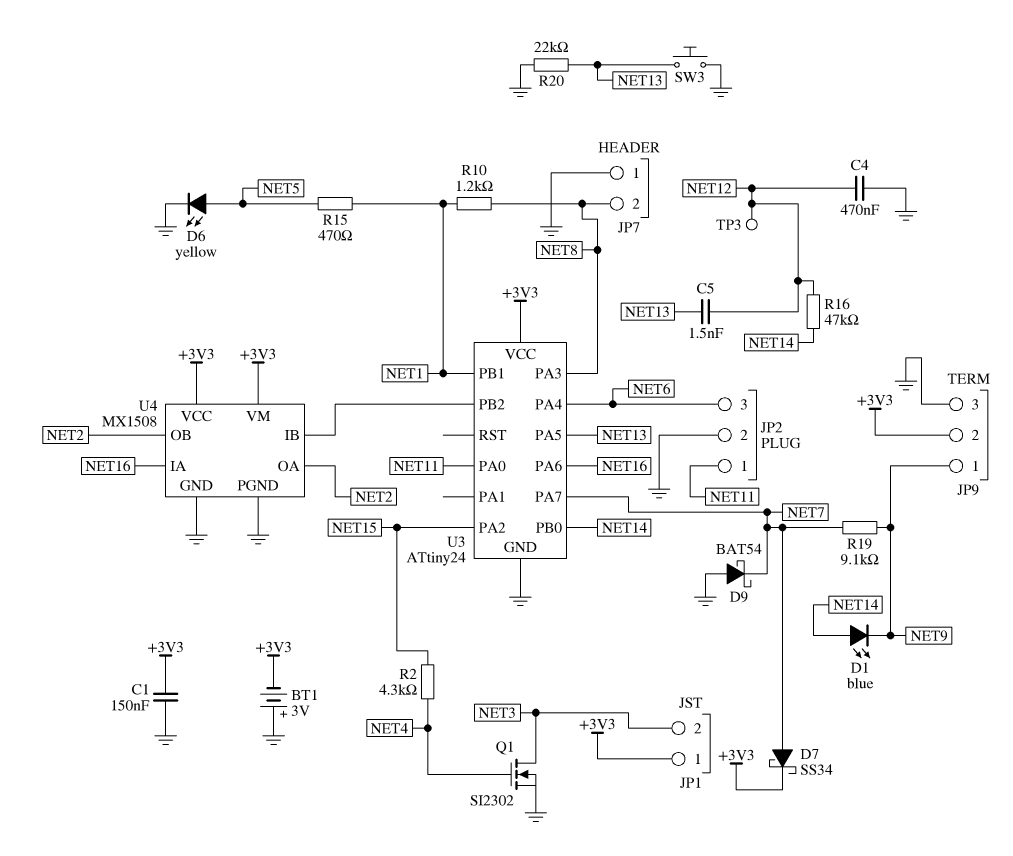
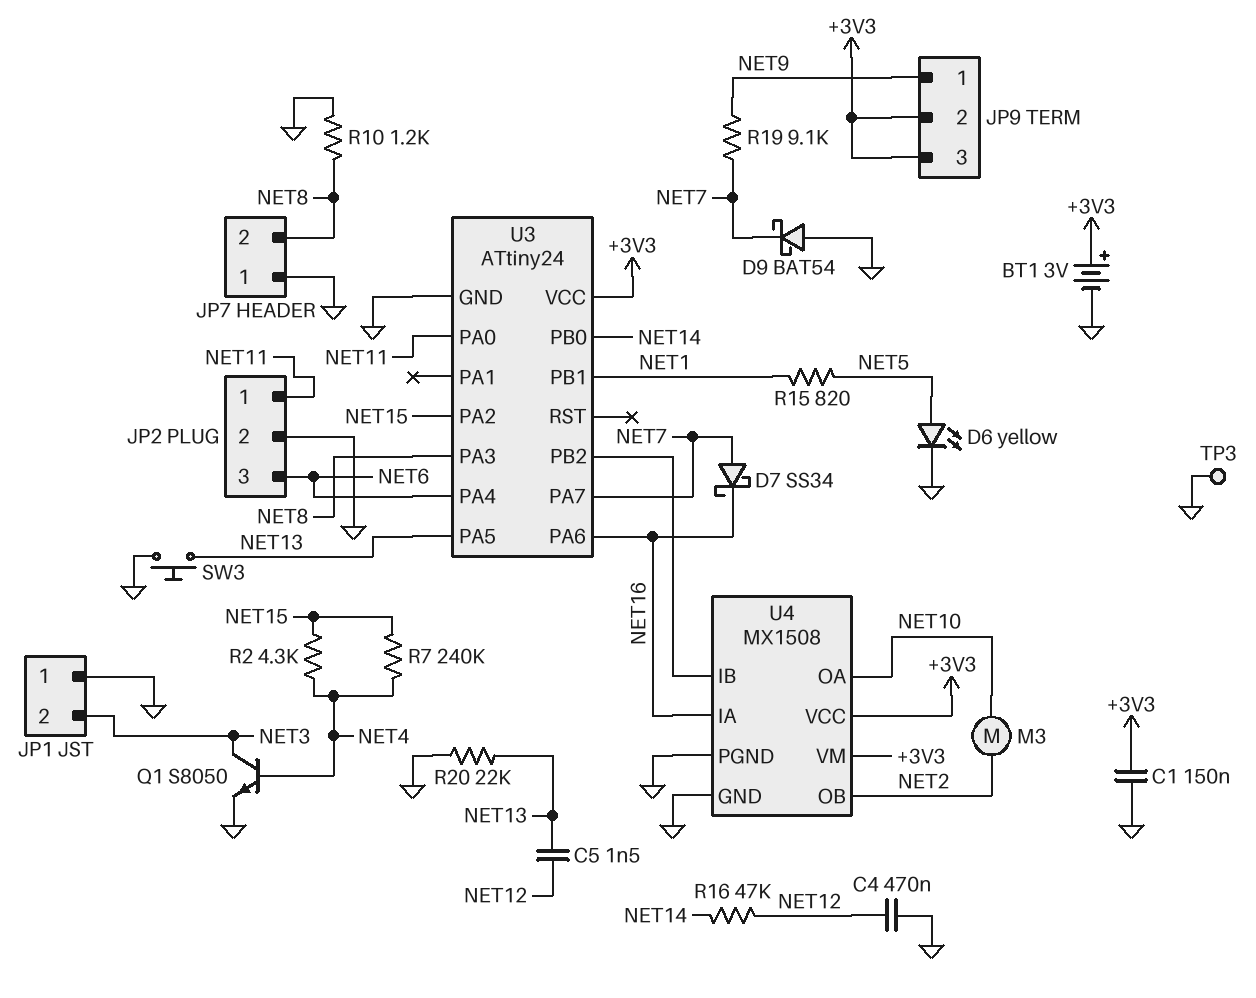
BT1: 3V (plus GND, minus +3V3) -> 3V (plus +3V3, minus GND)
D1: LED blue (A NET14, K NET9) -> none
D7: schottky SS34 (A NET7, K +3V3) -> schottky SS34 (A NET7, K NET16)
JP1 pin 1: +3V3 -> GND
JP9 pin 3: GND -> +3V3
M3: none -> motor (NET2, NET10)
Q1: NMOS SI2302 (G NET4, D NET3, S GND) -> NPN S8050 (B NET4, C NET3, E GND)
R7: none -> 240k (NET4, NET15)
R10: 1.2k (NET1, NET8) -> 1.2k (GND, NET8)
R15: 470 (NET1, NET5) -> 820 (NET1, NET5)
TP3: test point (NET12) -> test point (GND)
U4 pin OA: NET2 -> NET10

